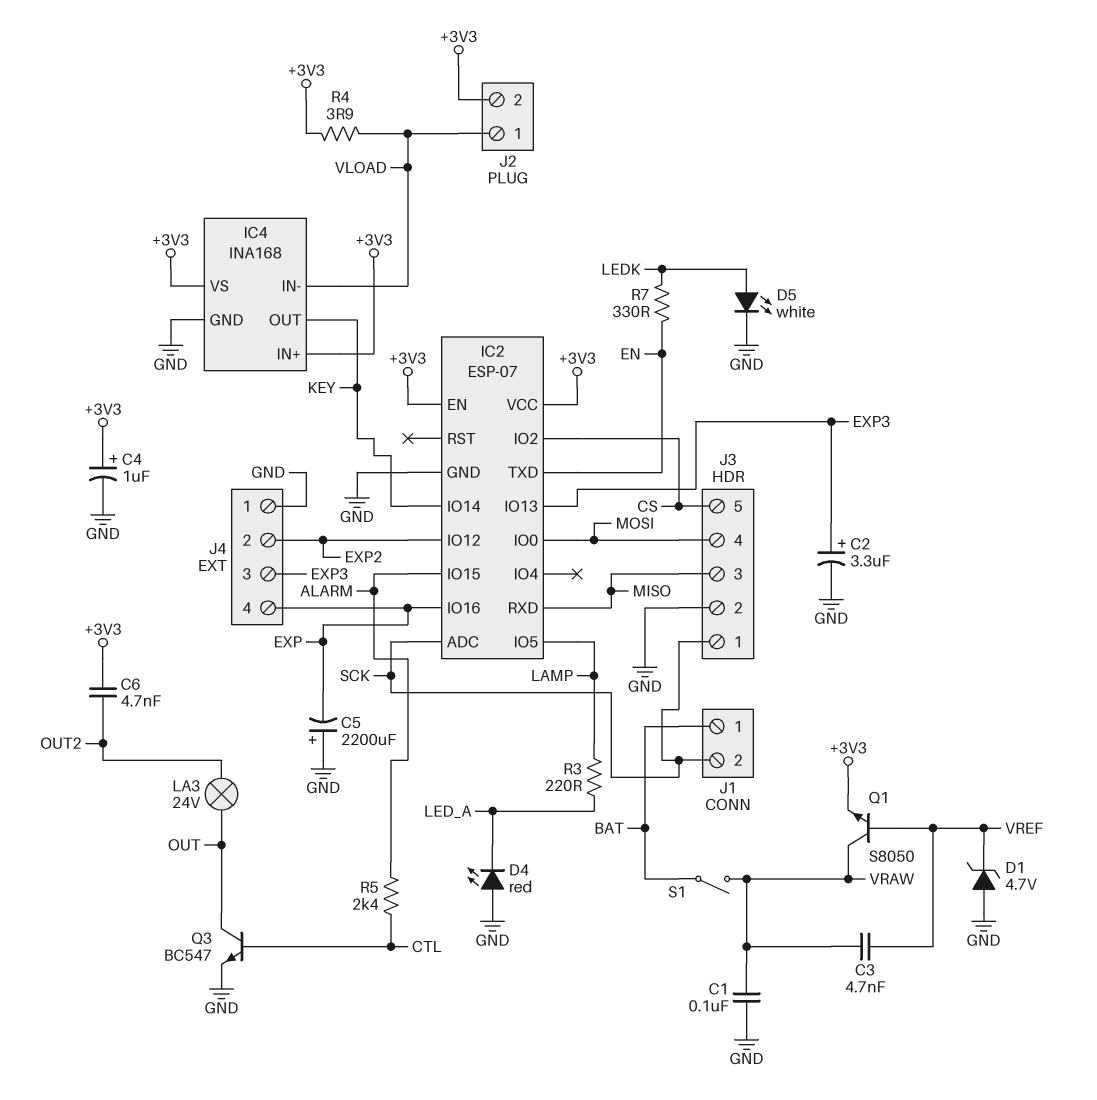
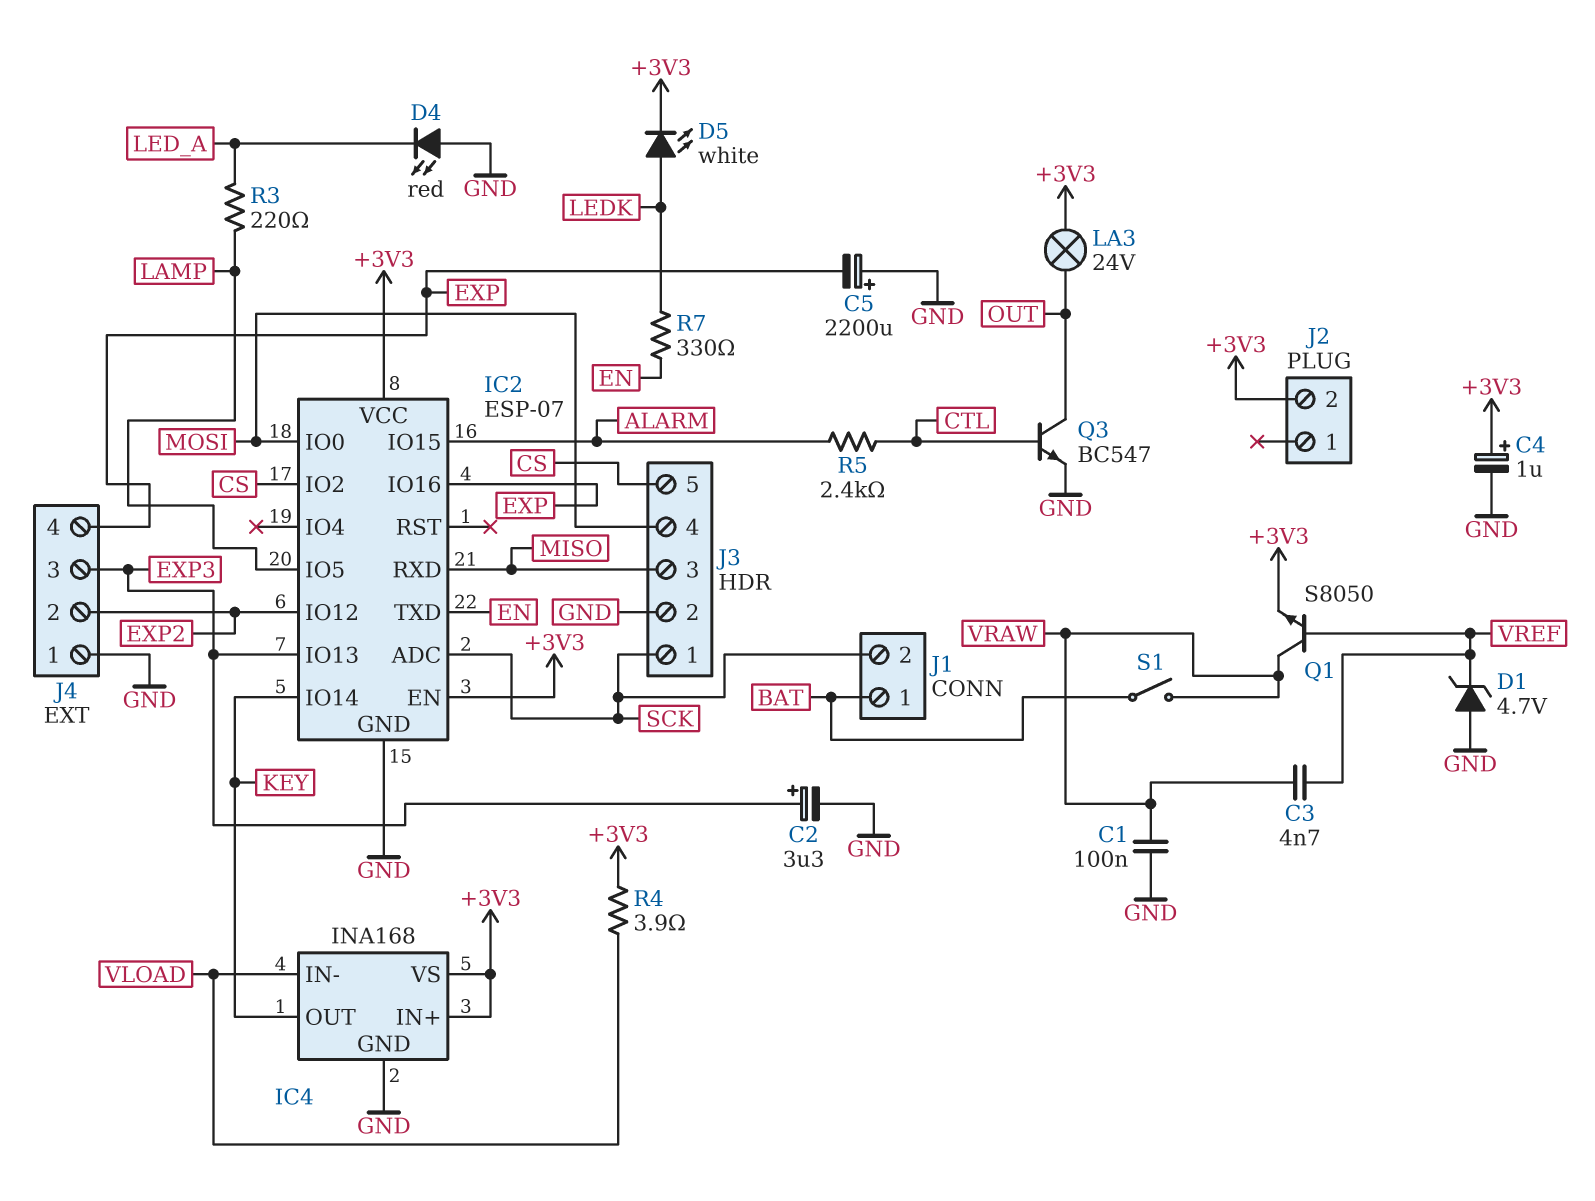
C6: 4.7nF (+3V3, OUT2) -> none
D5: LED white (A LEDK, K GND) -> LED white (A LEDK, K +3V3)
J2 pin 1: VLOAD -> none
LA3: lamp 24V (OUT, OUT2) -> lamp 24V (+3V3, OUT)

